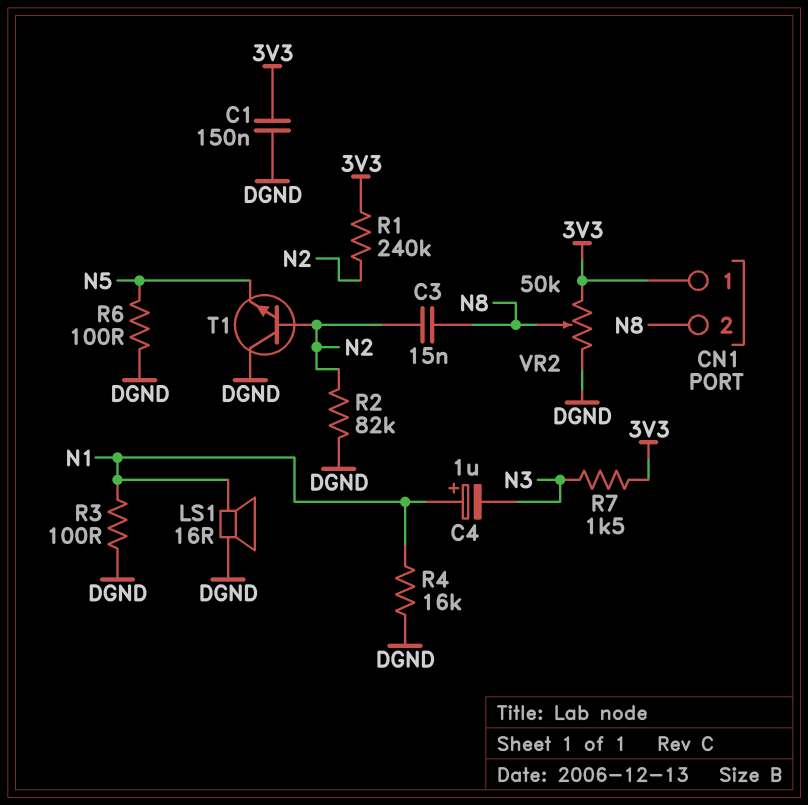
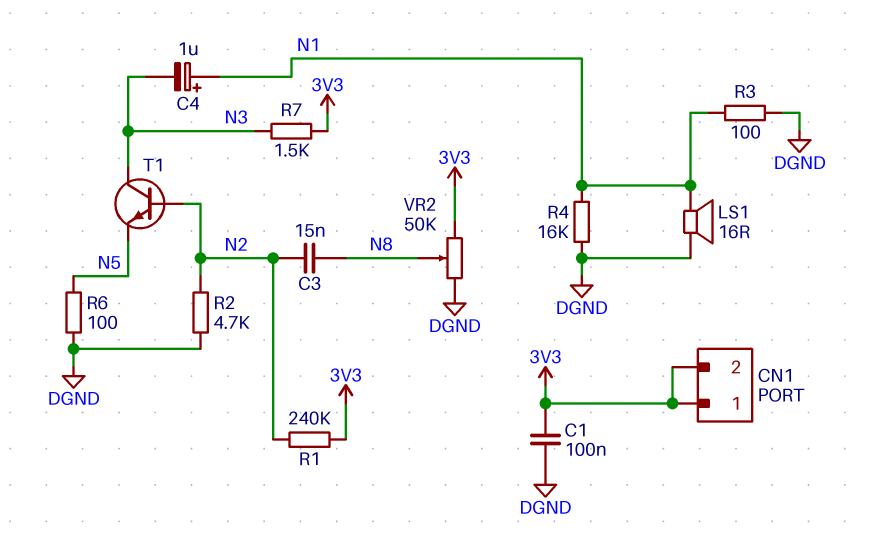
C1: 150nF (3V3, DGND) -> 100nF (3V3, DGND)
CN1 pin 2: N8 -> 3V3
R2: 82k (DGND, N2) -> 4.7k (DGND, N2)
T1: NPN (B N2, C DGND, E N5) -> NPN (B N2, C N3, E N5)

